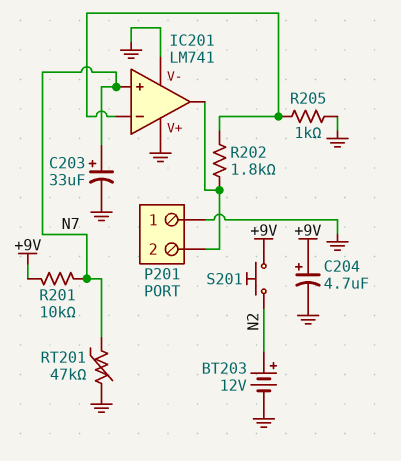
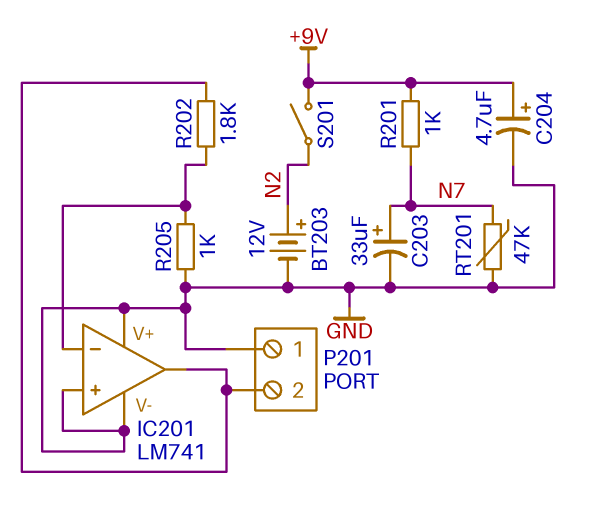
IC201 pin in+: N7 -> GND
R201: 10k (+9V, N7) -> 1k (+9V, N7)
S201: button (+9V, N2) -> switch (+9V, N2)

